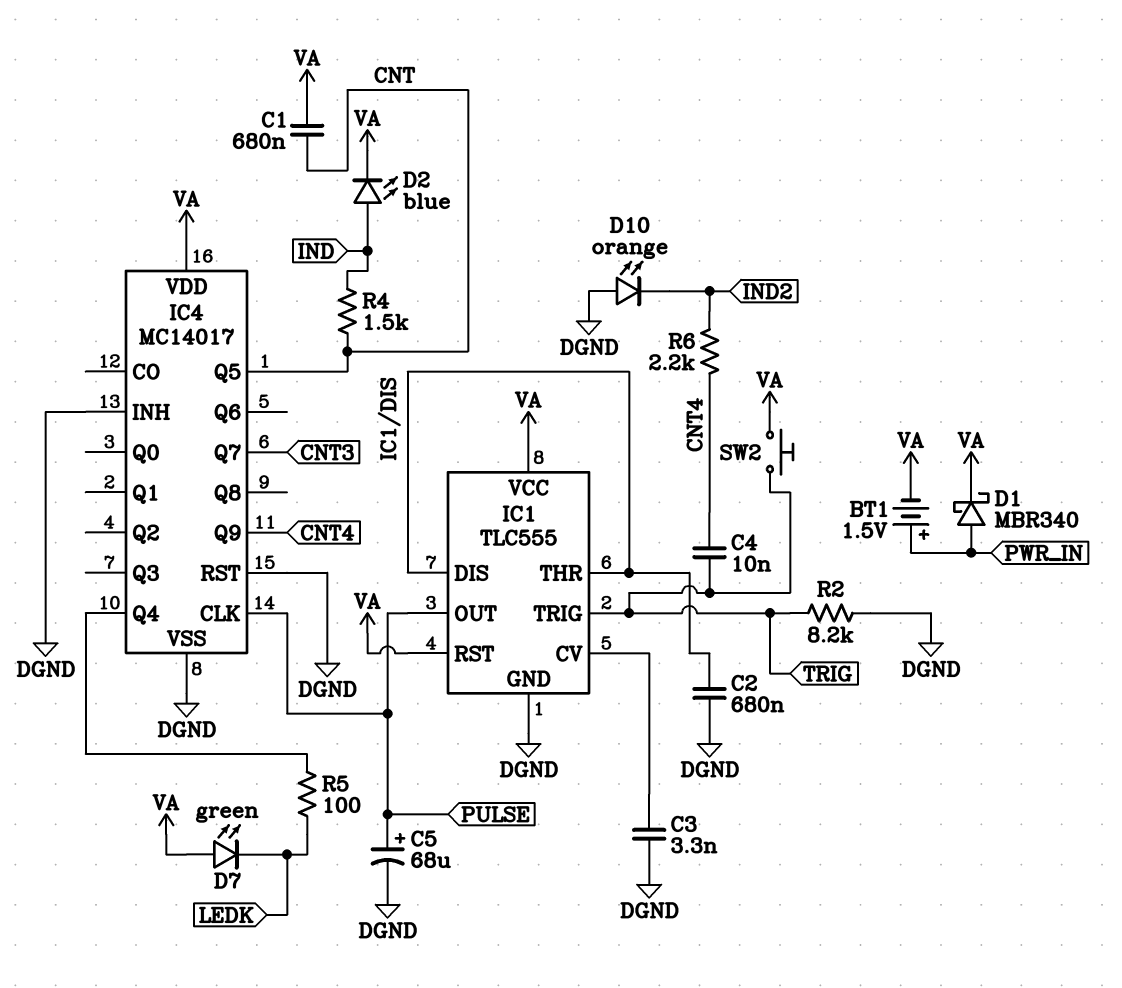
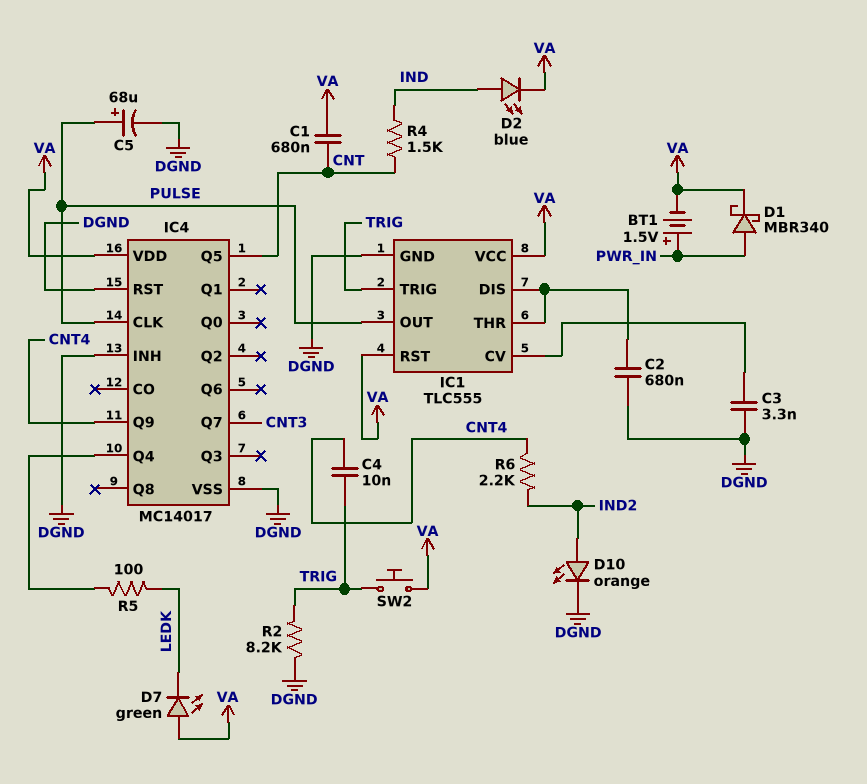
D10: LED orange (A DGND, K IND2) -> LED orange (A IND2, K DGND)

